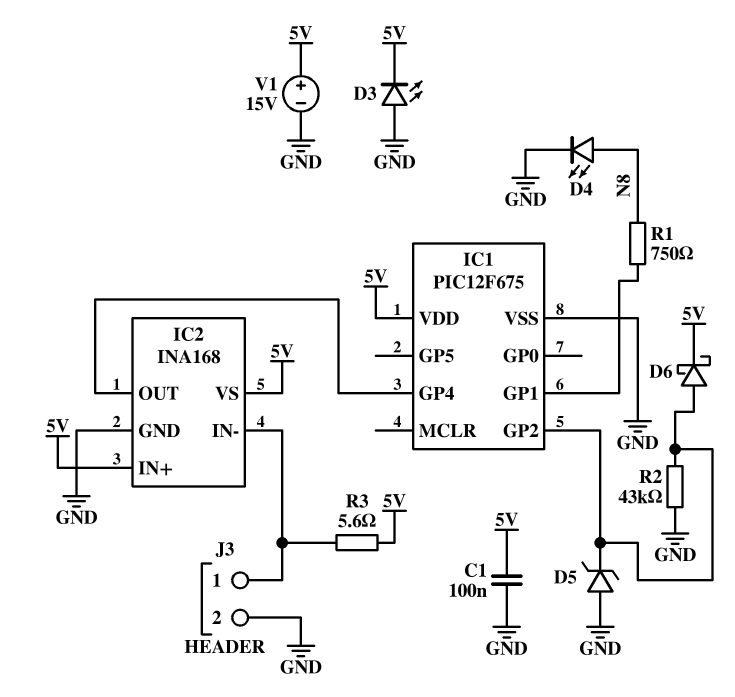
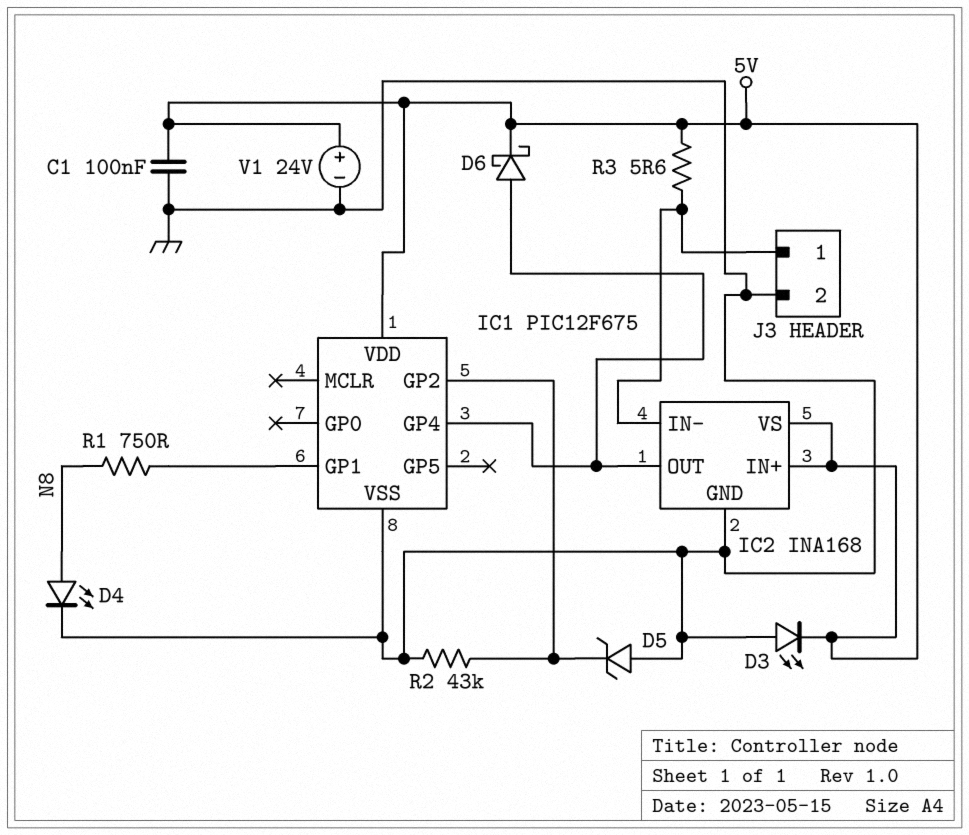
D6: schottky (A IC1/GP2, K 5V) -> schottky (A IC1/GP4, K 5V)
V1: 15V (plus 5V, minus GND) -> 24V (plus 5V, minus GND)

